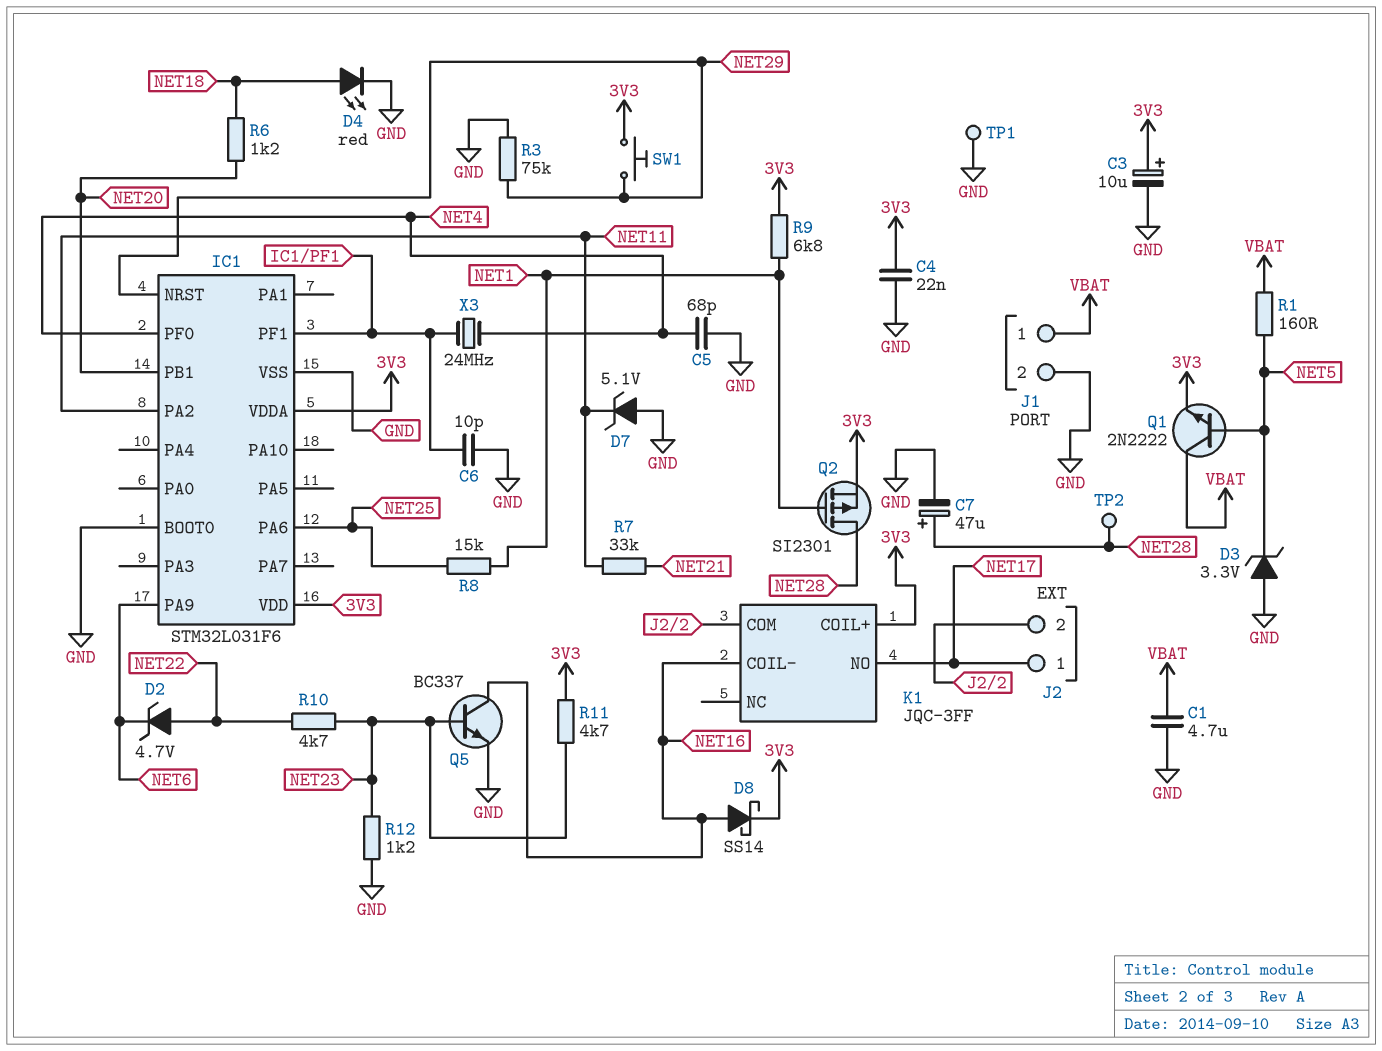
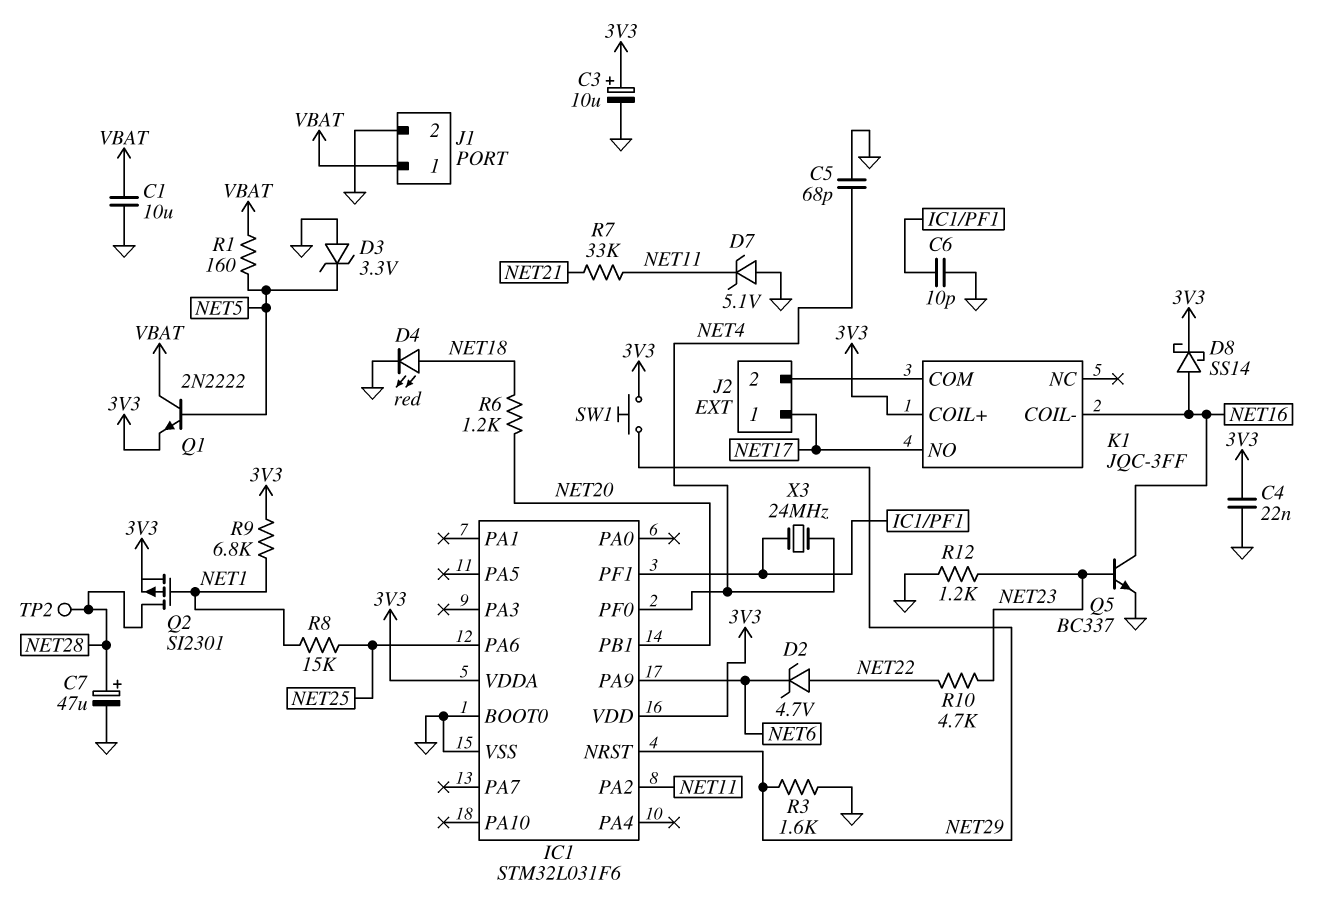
C1: 4.7uF (GND, VBAT) -> 10uF (GND, VBAT)
R3: 75k (GND, NET29) -> 1.6k (GND, NET29)
R11: 4.7k (3V3, NET23) -> none
TP1: test point (GND) -> none

